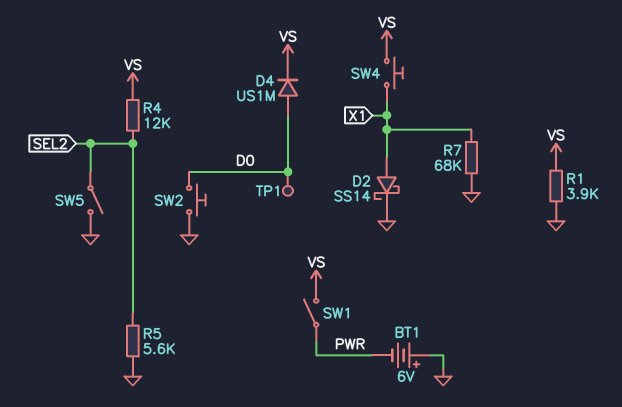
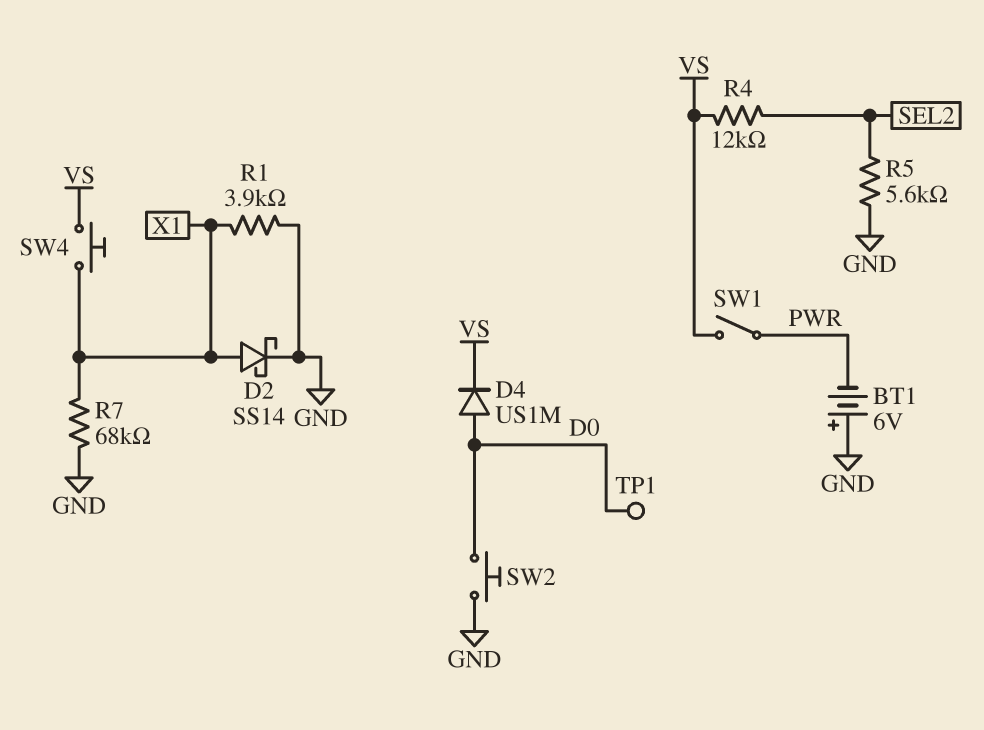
R1: 3.9k (GND, VS) -> 3.9k (GND, X1)
SW5: switch (GND, SEL2) -> none

